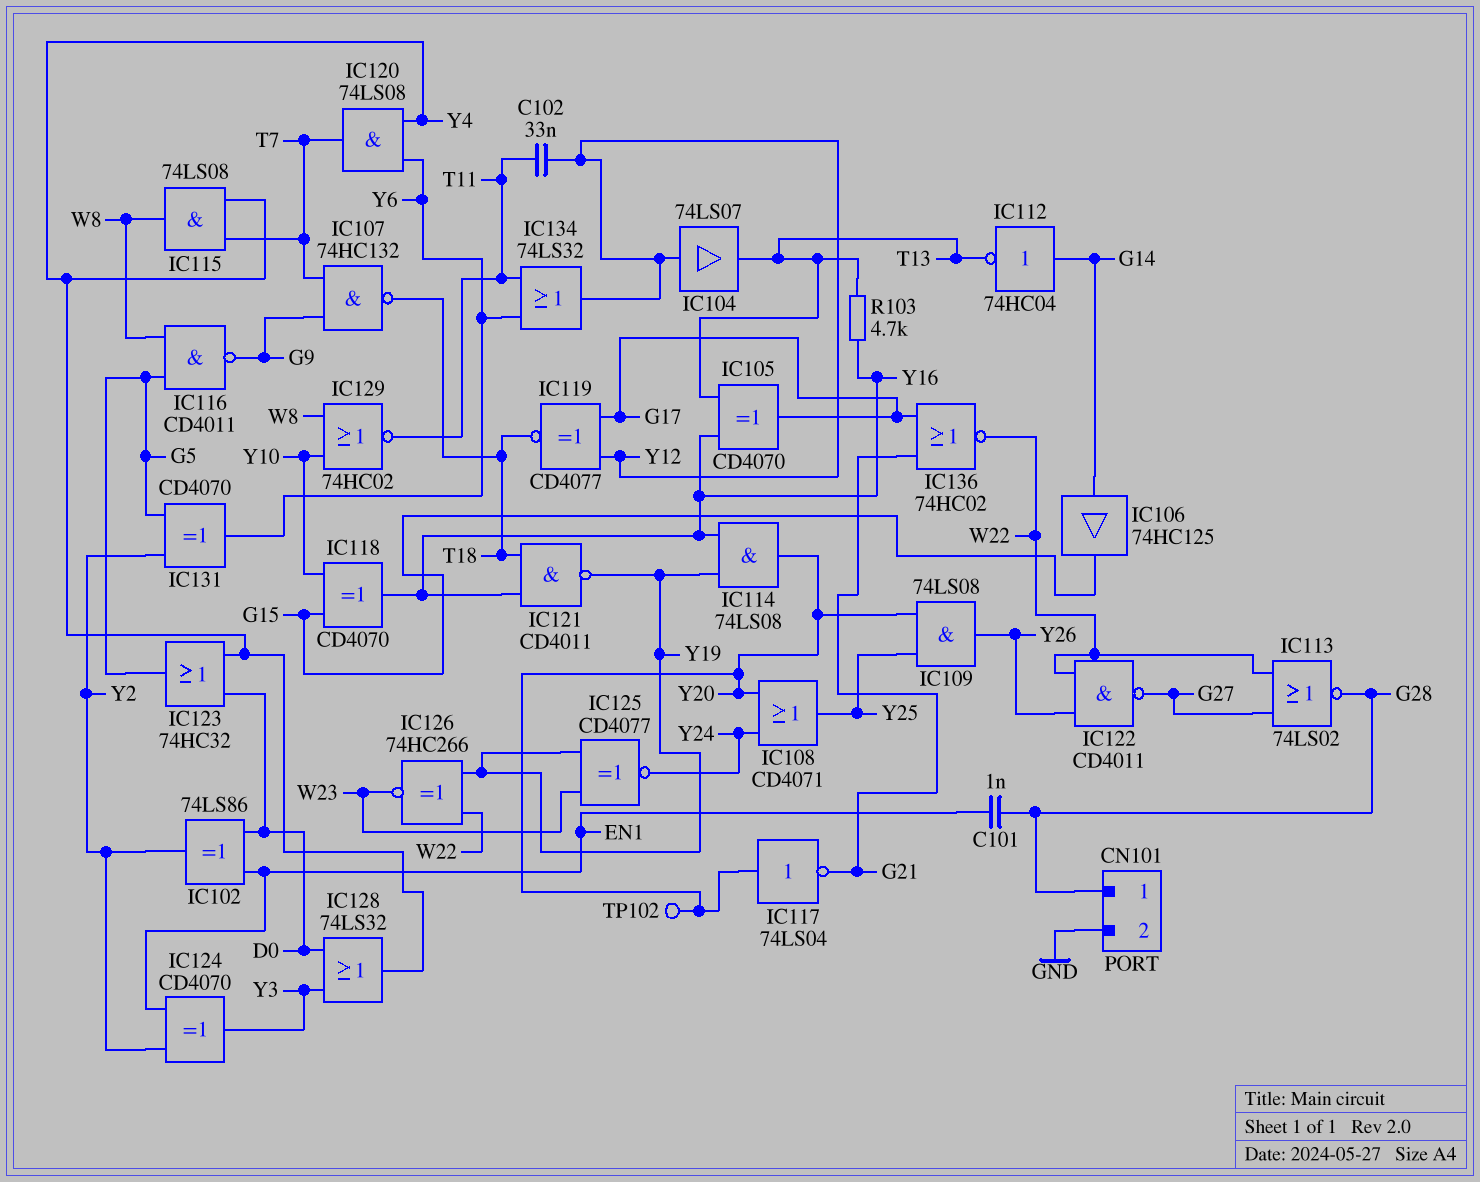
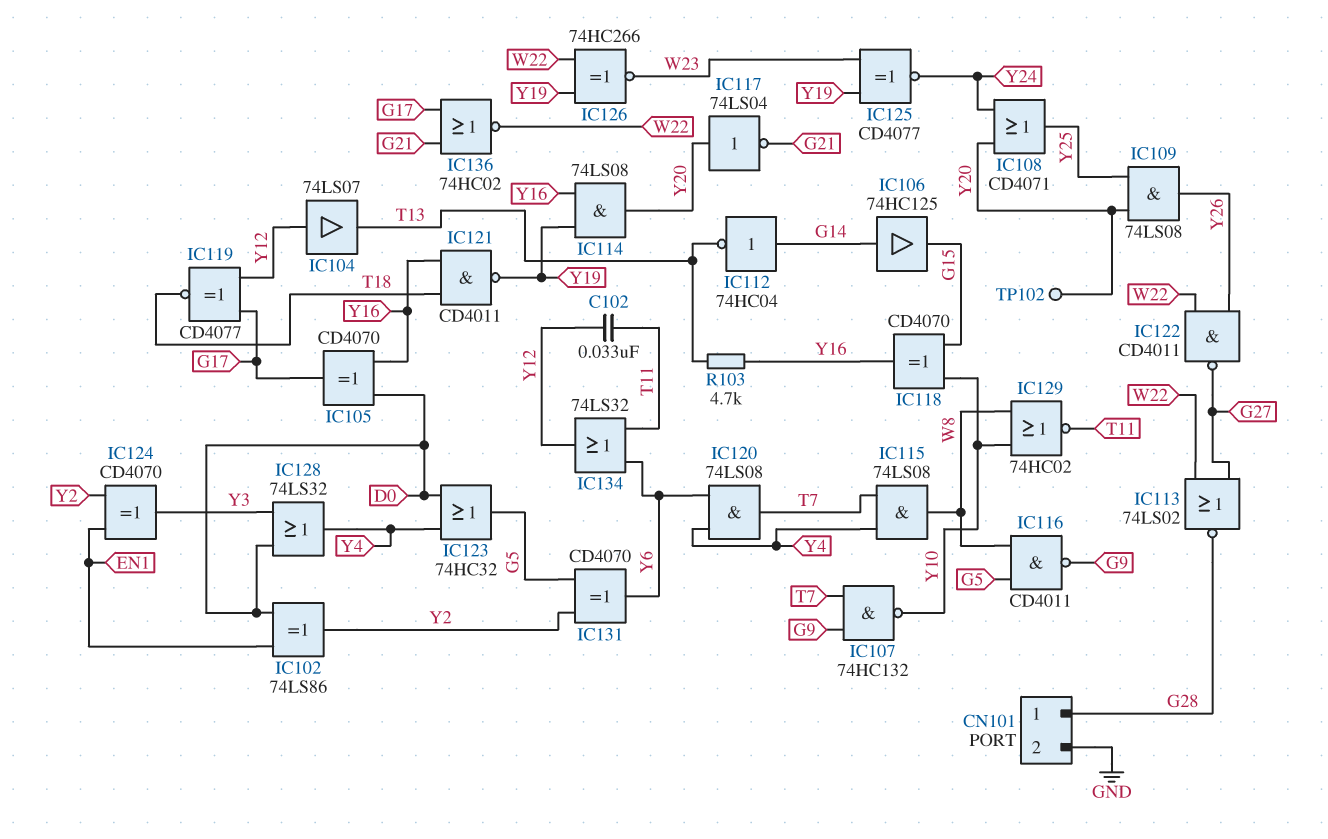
C101: 1nF (EN1, G28) -> none
IC105: XOR CD4070 (in T13, in Y16, out G17) -> XOR CD4070 (in D0, in Y16, out G17)
IC107: NAND 74HC132 (in G9, in T7, out T18) -> NAND 74HC132 (in G9, in T7, out Y10)

